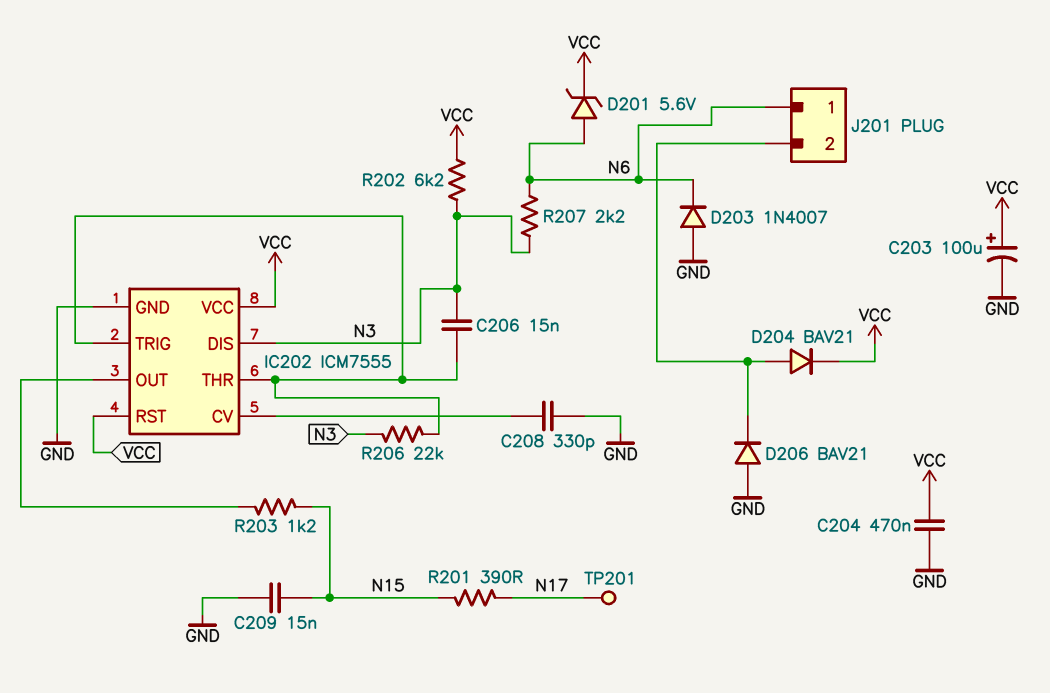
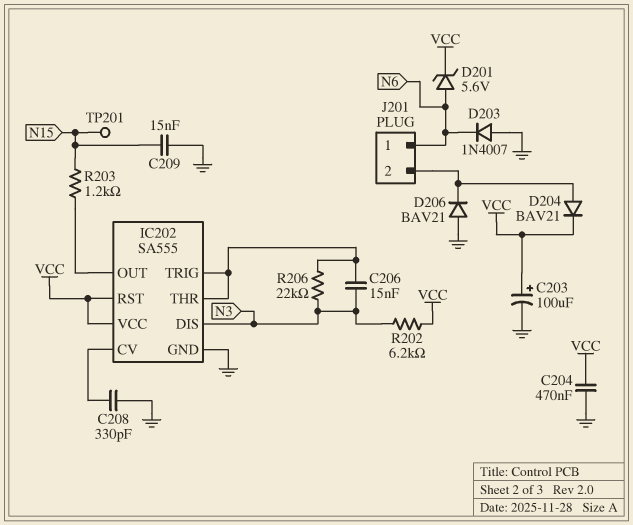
IC202: ICM7555 -> SA555
R201: 390 (N15, N17) -> none
R207: 2.2k (N3, N6) -> none
TP201: test point (N17) -> test point (N15)

